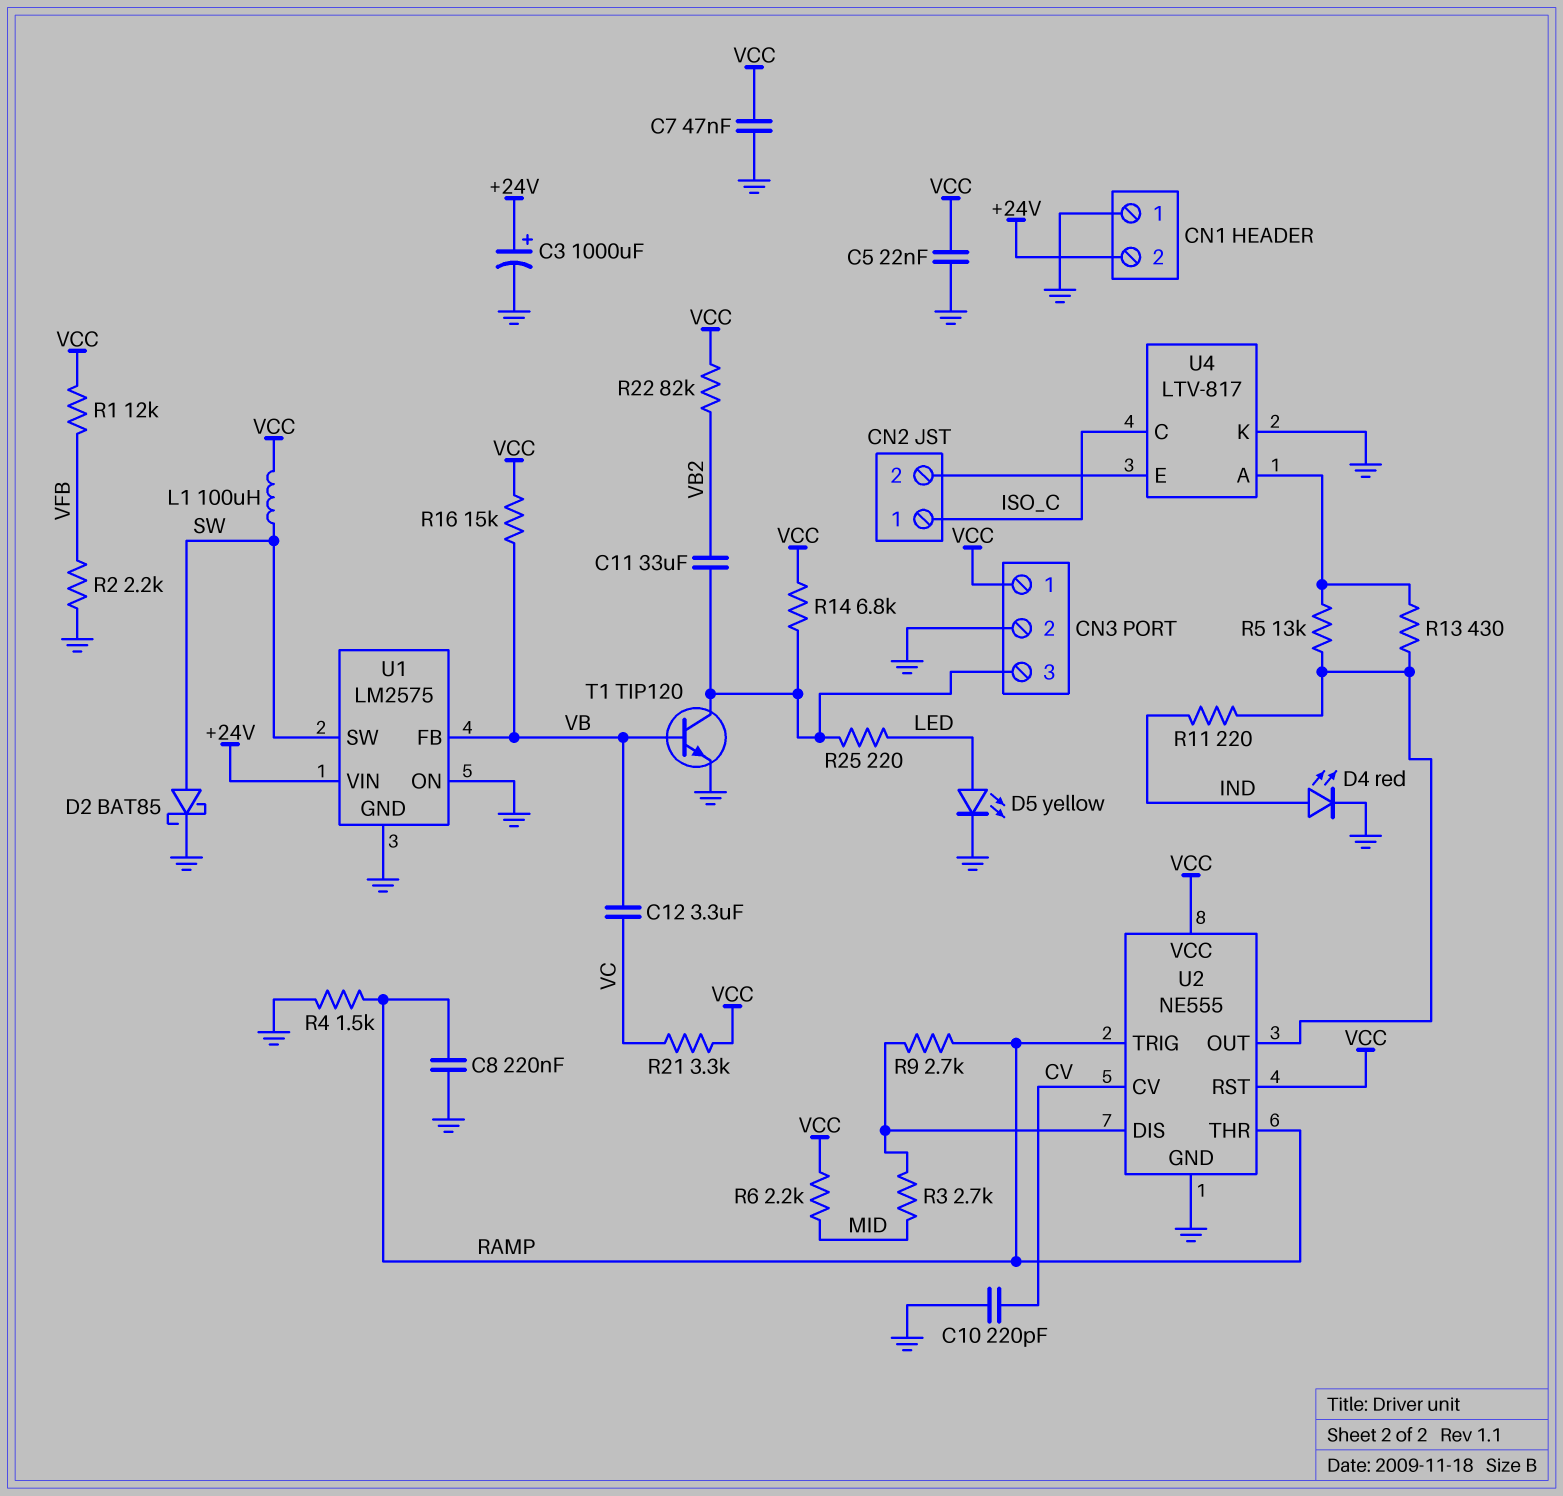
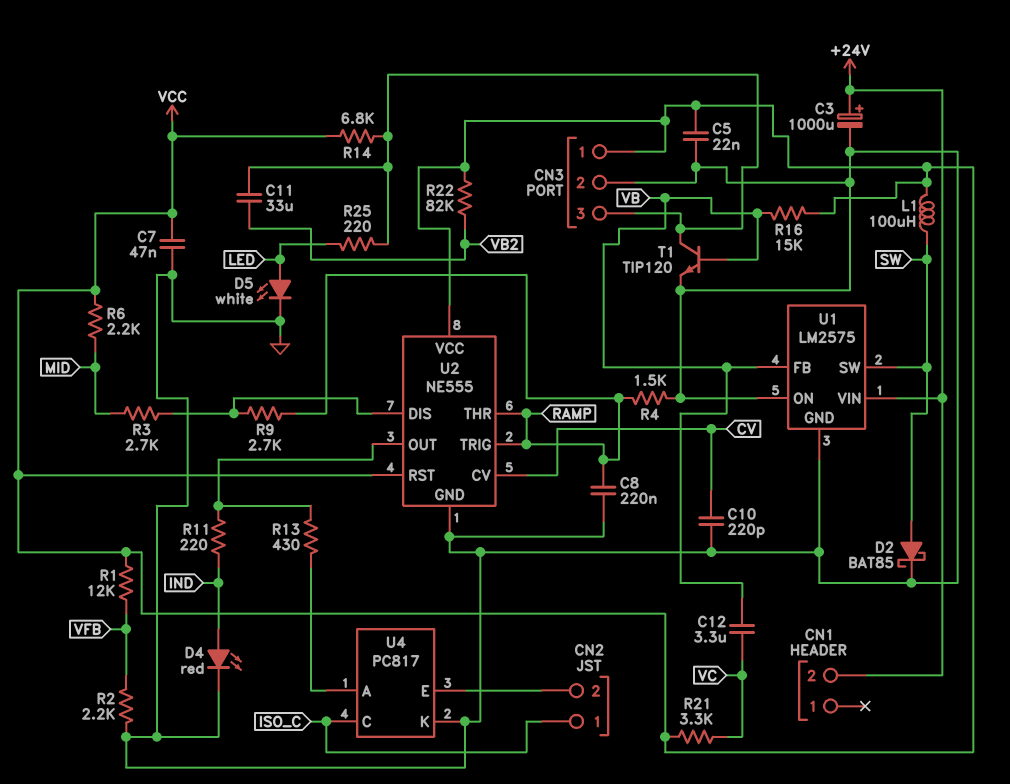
CN1 pin 1: GND -> none
D5: LED yellow (A LED, K GND) -> LED white (A LED, K GND)
R5: 13k (U2/OUT, U4/A) -> none
U4: LTV-817 -> PC817

